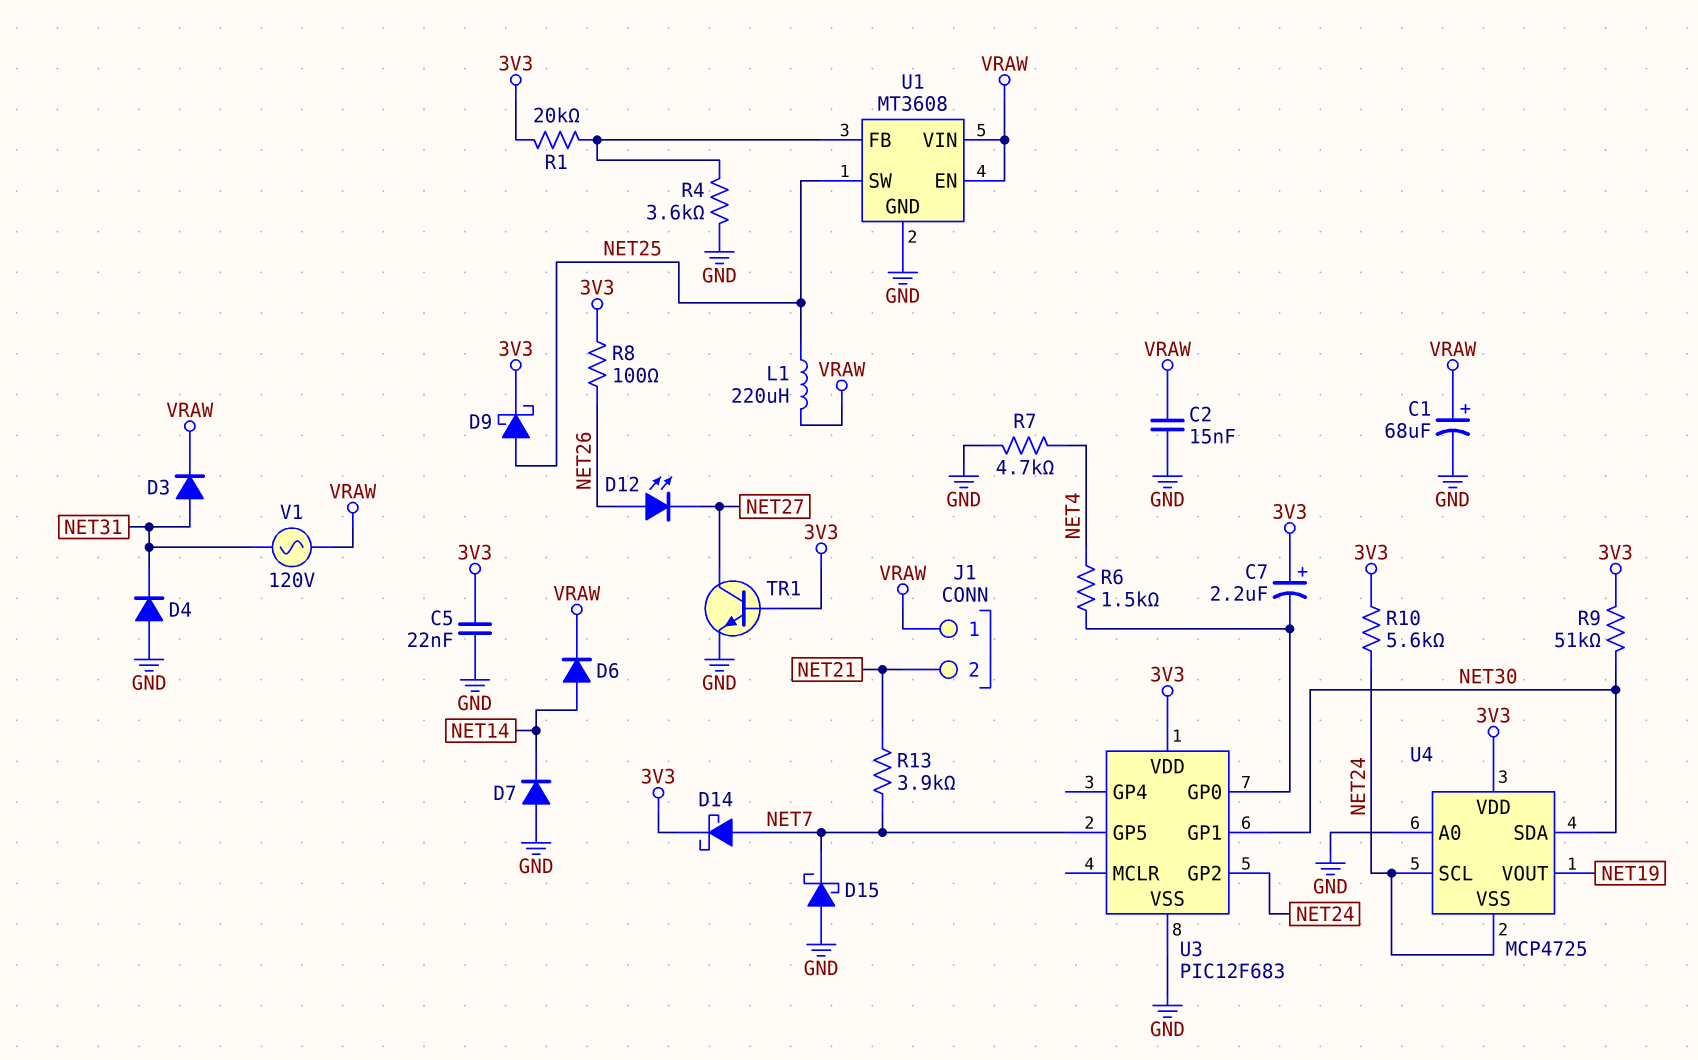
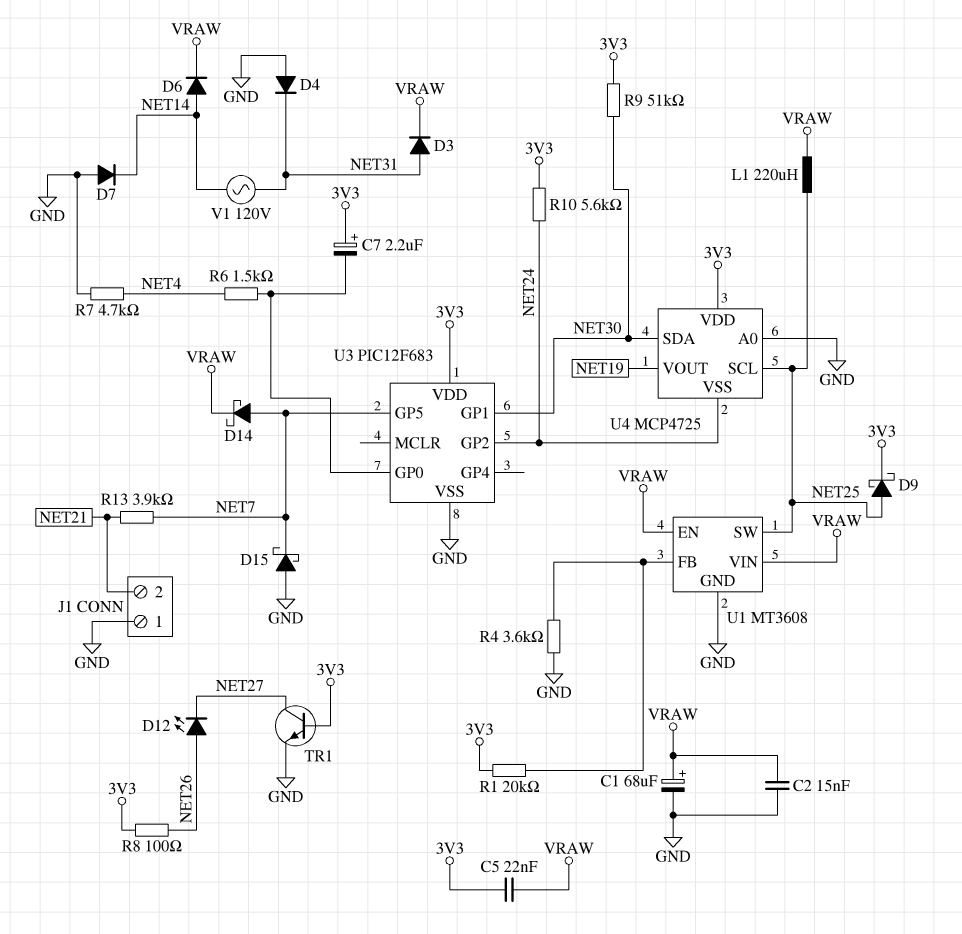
C5: 22nF (3V3, GND) -> 22nF (3V3, VRAW)
D14: schottky (A NET7, K 3V3) -> schottky (A NET7, K VRAW)
J1 pin 1: VRAW -> GND
U4 pin SCL: NET24 -> NET25
V1: AC 120V (NET31, VRAW) -> AC 120V (NET14, NET31)

